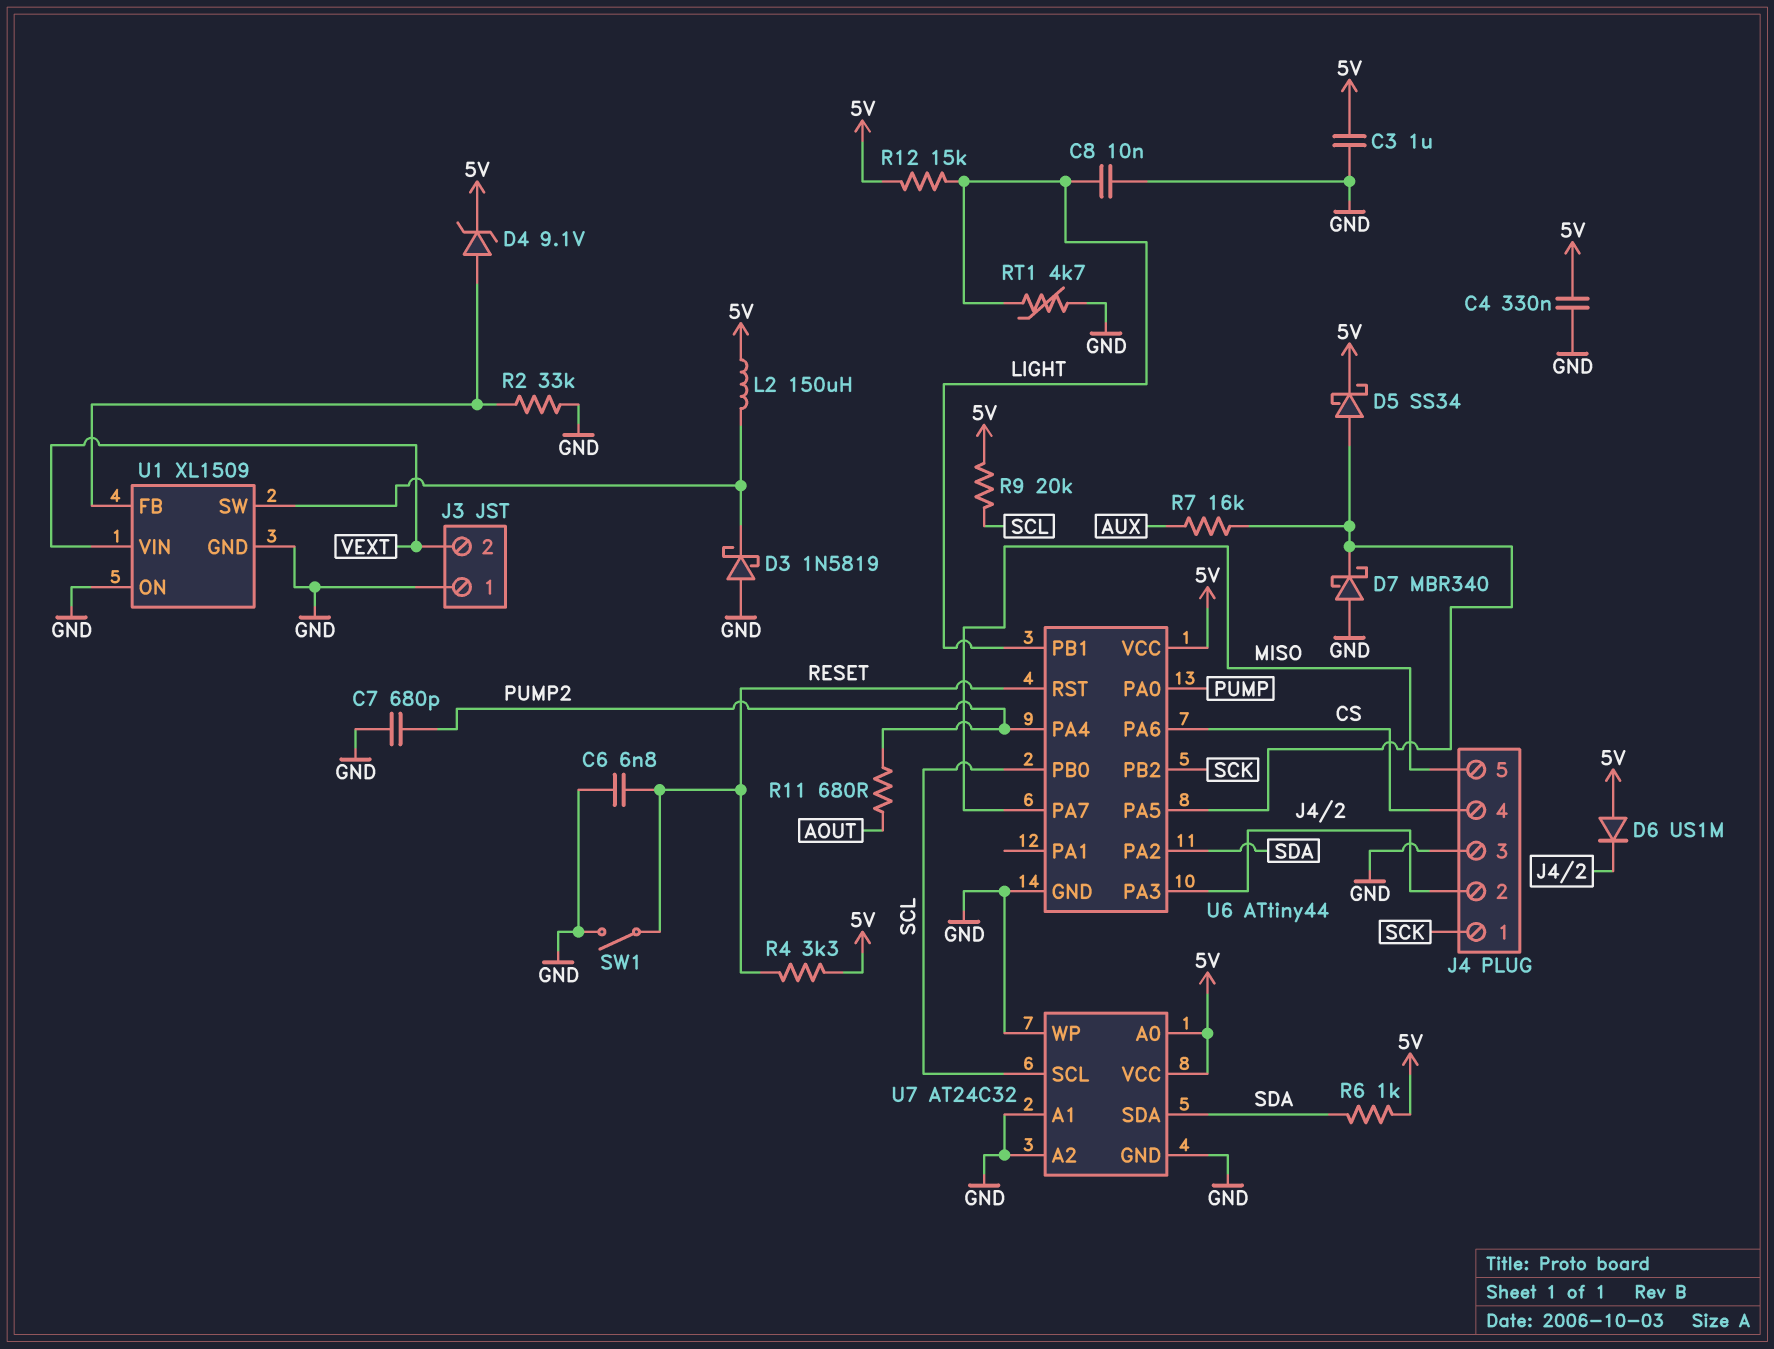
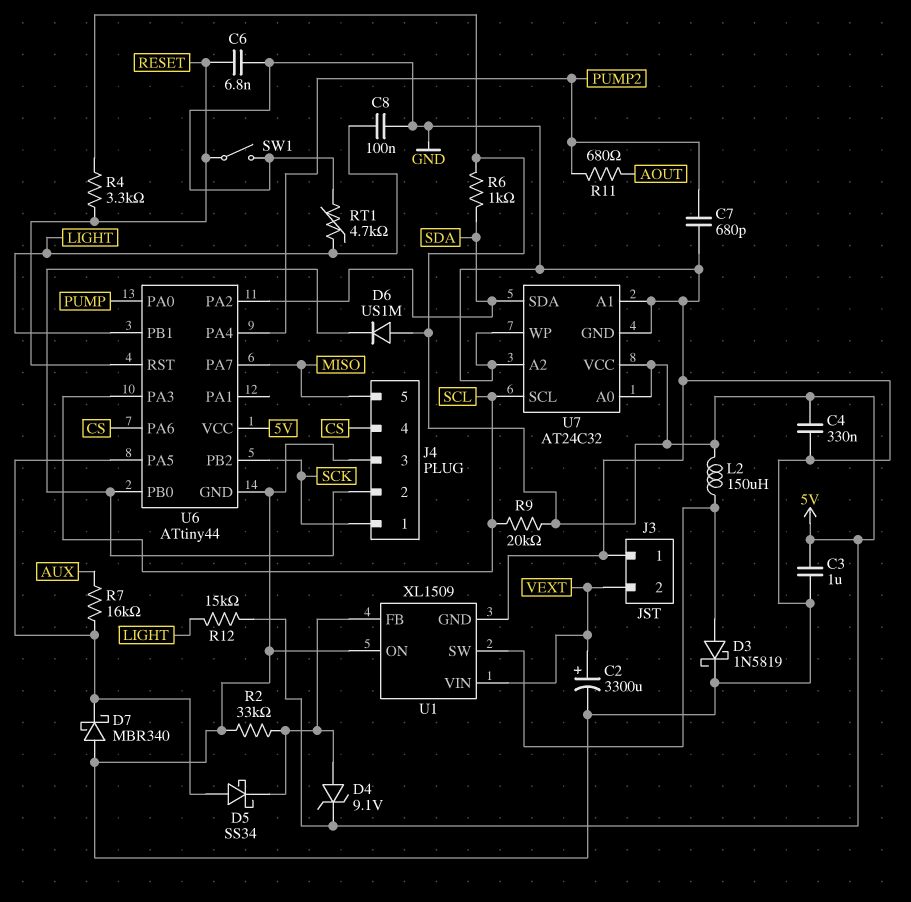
C2: none -> 3300uF (plus VEXT, minus GND)
C8: 10nF (GND, LIGHT) -> 100nF (GND, LIGHT)
D3: schottky 1N5819 (A GND, K U1/SW) -> schottky 1N5819 (A U1/SW, K GND)
D5: schottky SS34 (A U6/PA5, K 5V) -> schottky SS34 (A U6/PA5, K U1/FB)
U6 pin PA3: J4/2 -> SCL
U6 pin PB0: SCL -> J4/2

